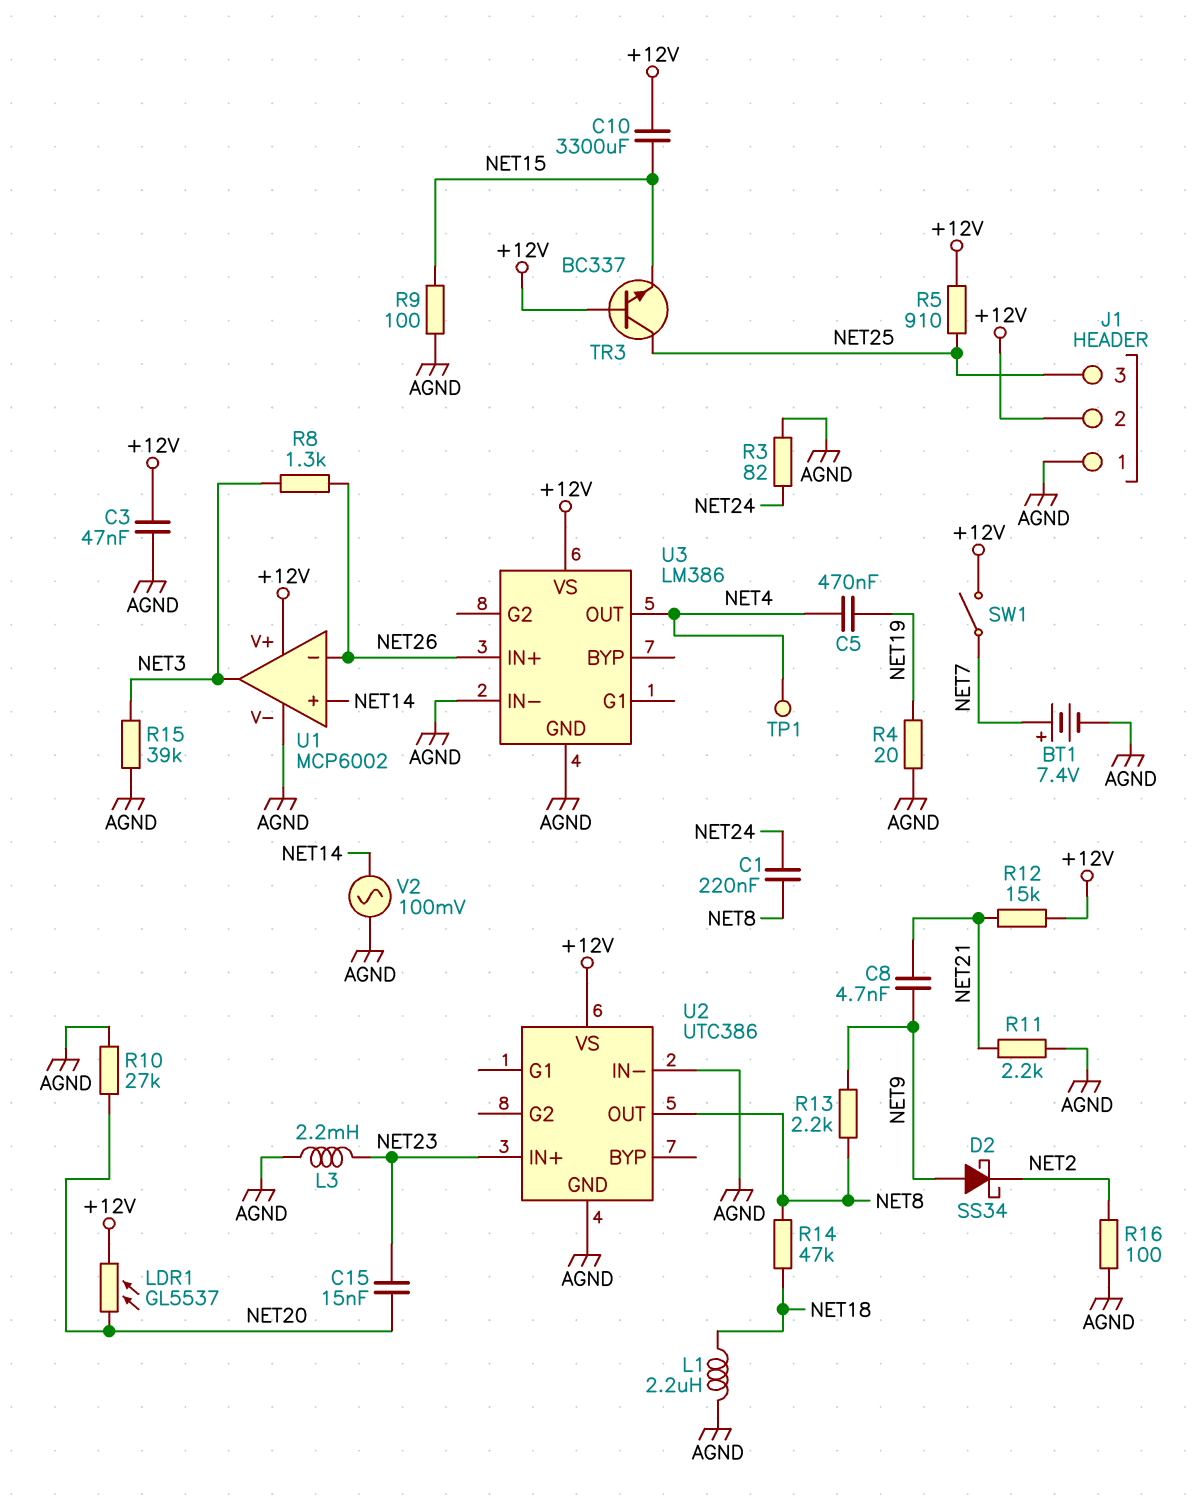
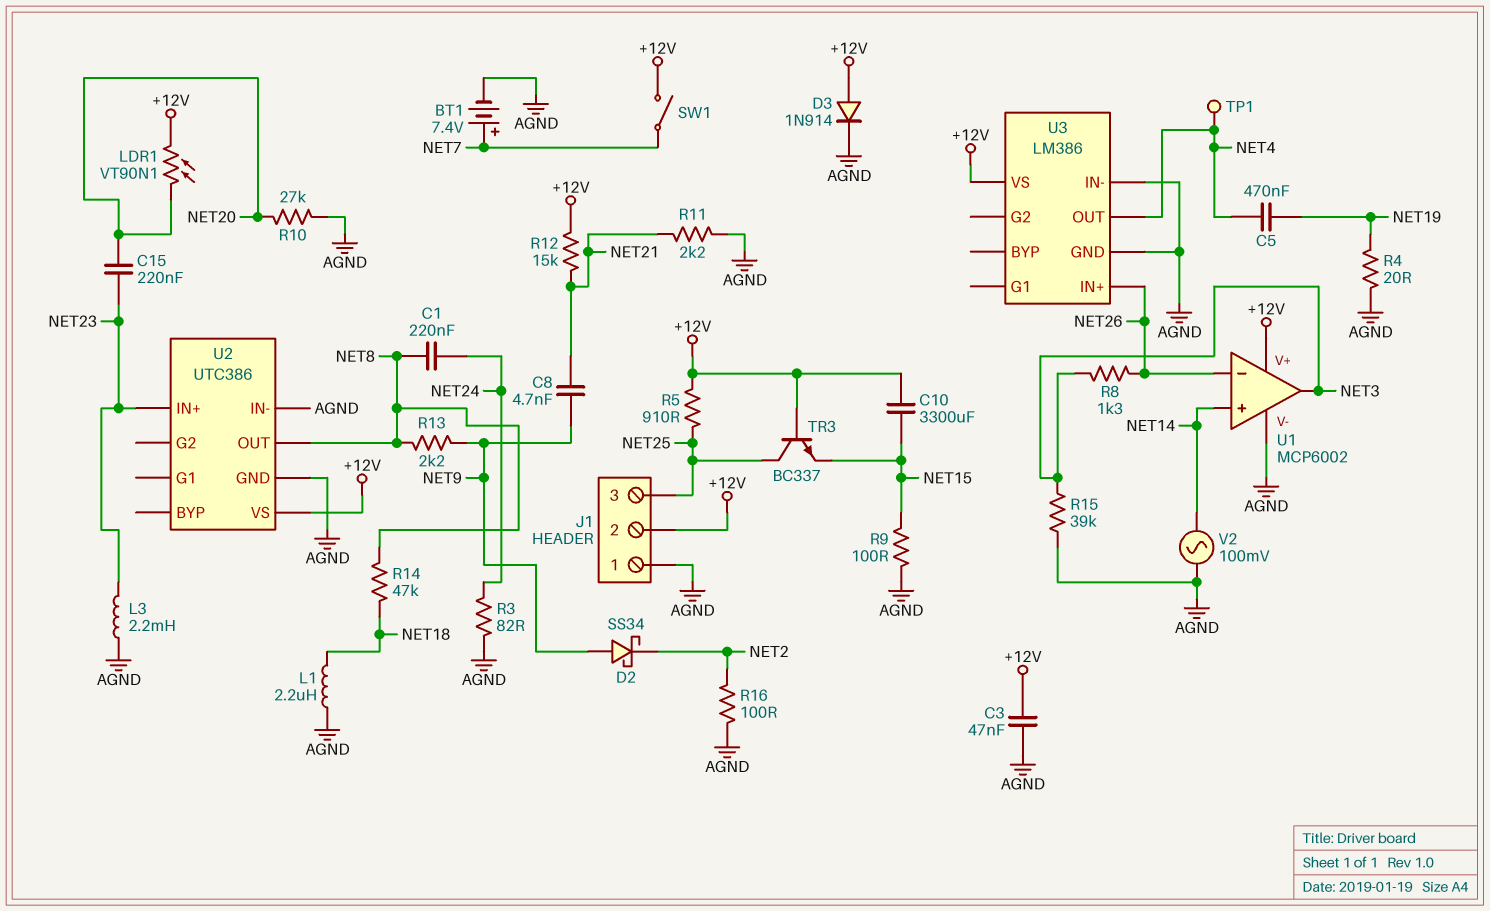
C15: 15nF (NET20, NET23) -> 220nF (NET20, NET23)
D3: none -> diode 1N914 (A +12V, K AGND)
LDR1: GL5537 (+12V, NET20) -> VT90N1 (+12V, NET20)

